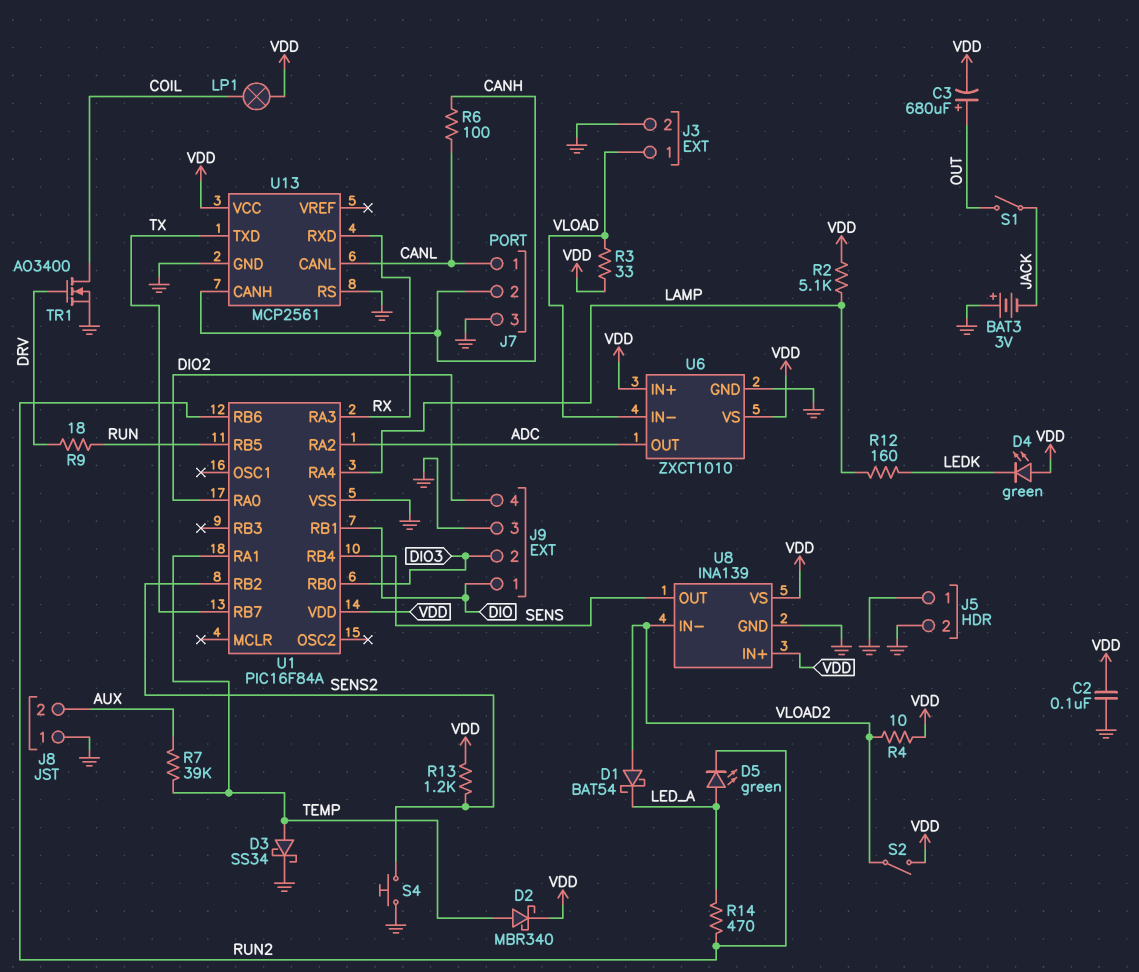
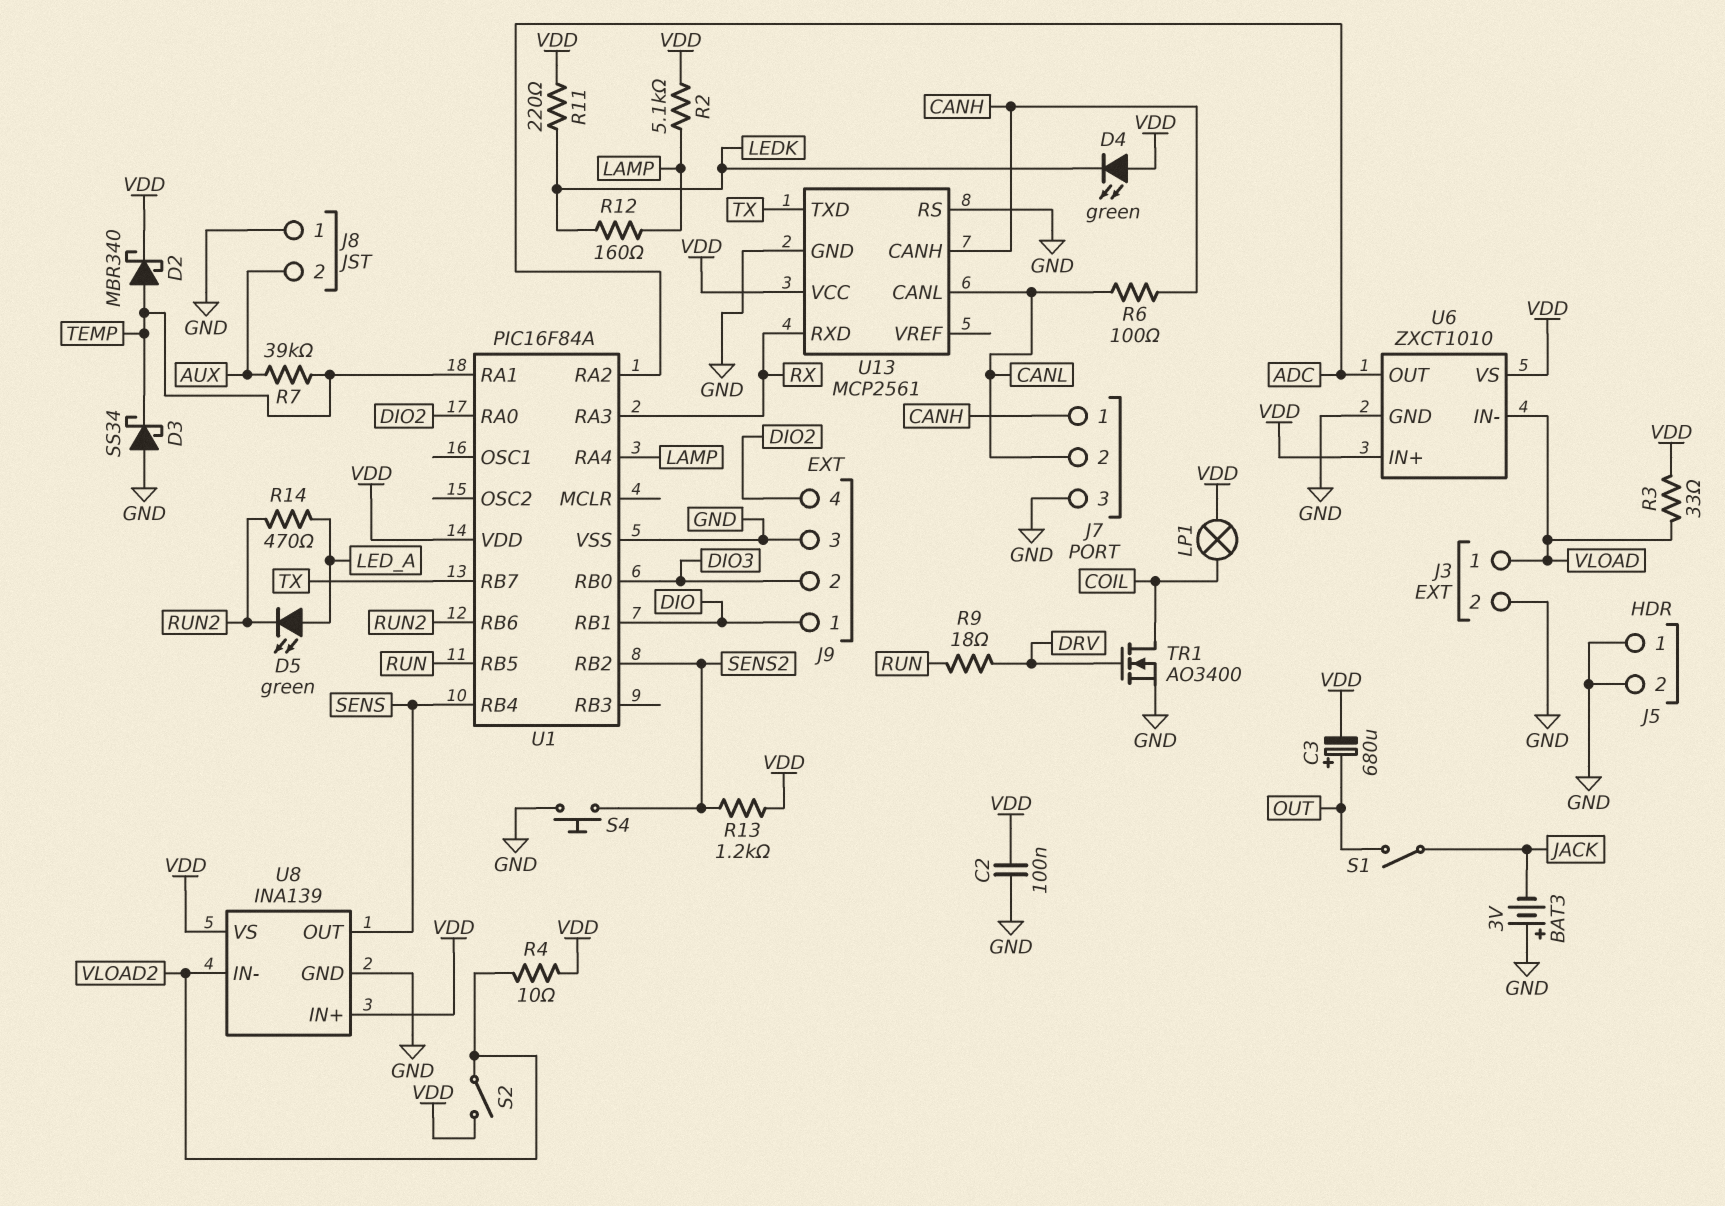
D1: schottky BAT54 (A VLOAD2, K LED_A) -> none
D3: schottky SS34 (A TEMP, K GND) -> schottky SS34 (A GND, K TEMP)
J7 pin 1: CANL -> CANH
J7 pin 2: CANH -> CANL
R11: none -> 220 (LEDK, VDD)

